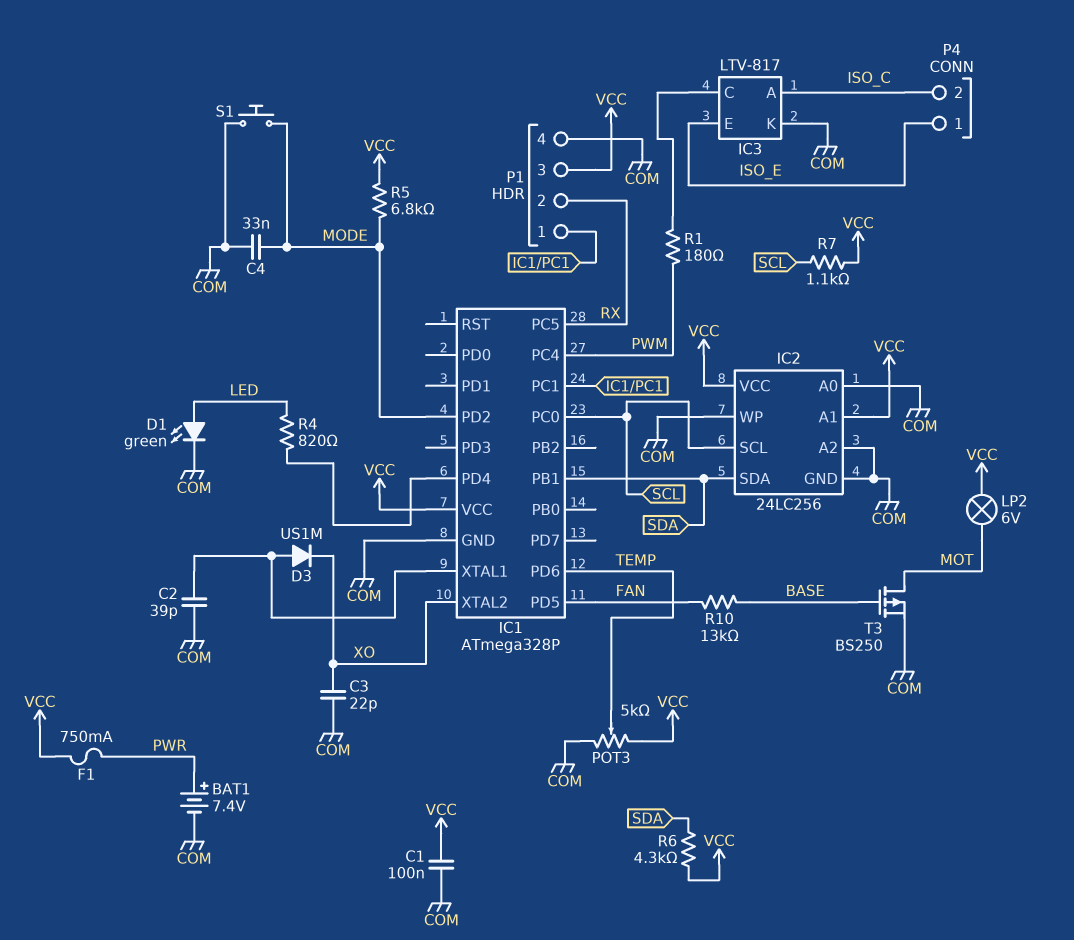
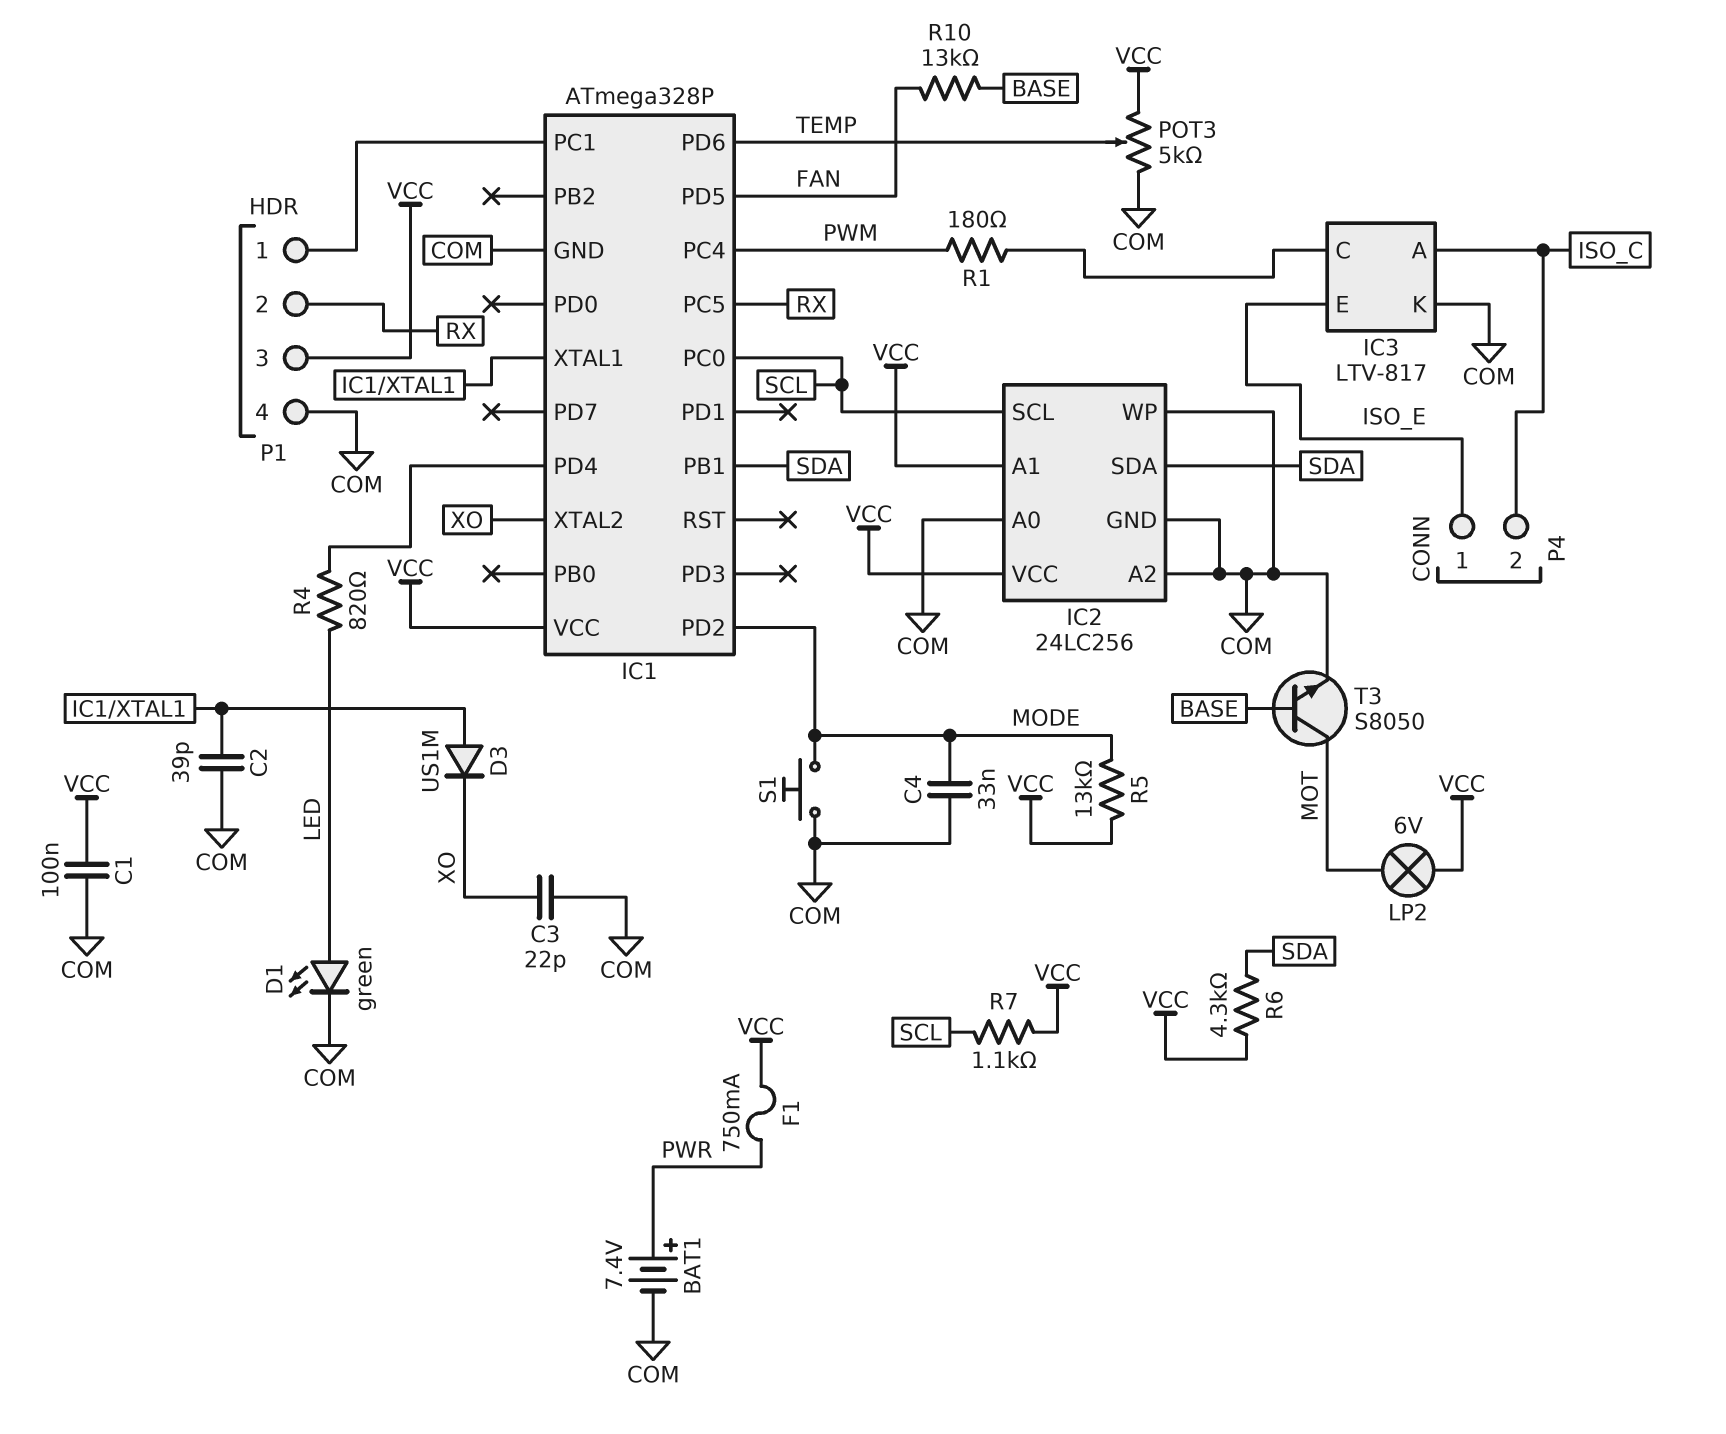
R5: 6.8k (MODE, VCC) -> 13k (MODE, VCC)
T3: PMOS BS250 (G BASE, D MOT, S COM) -> NPN S8050 (B BASE, C MOT, E COM)

